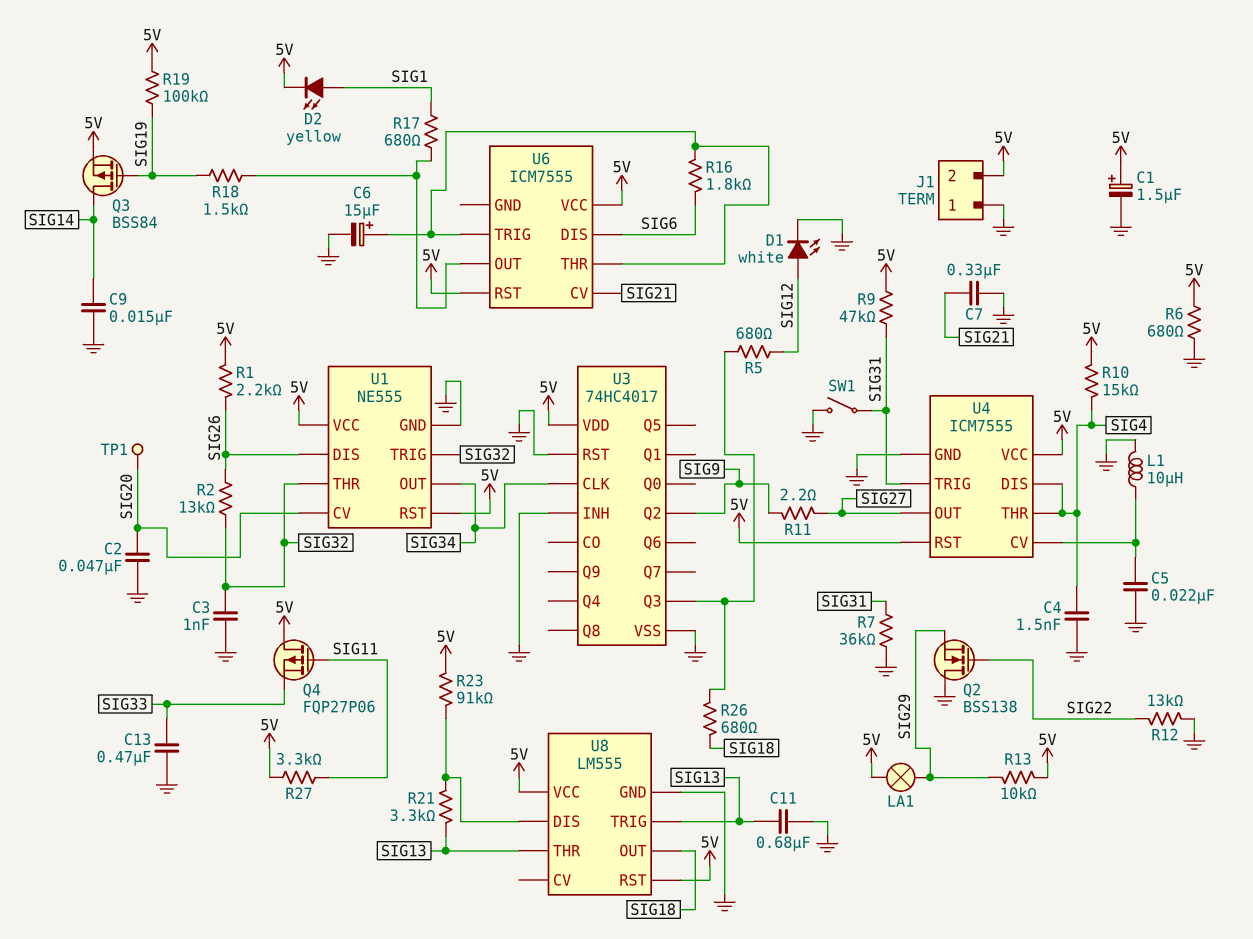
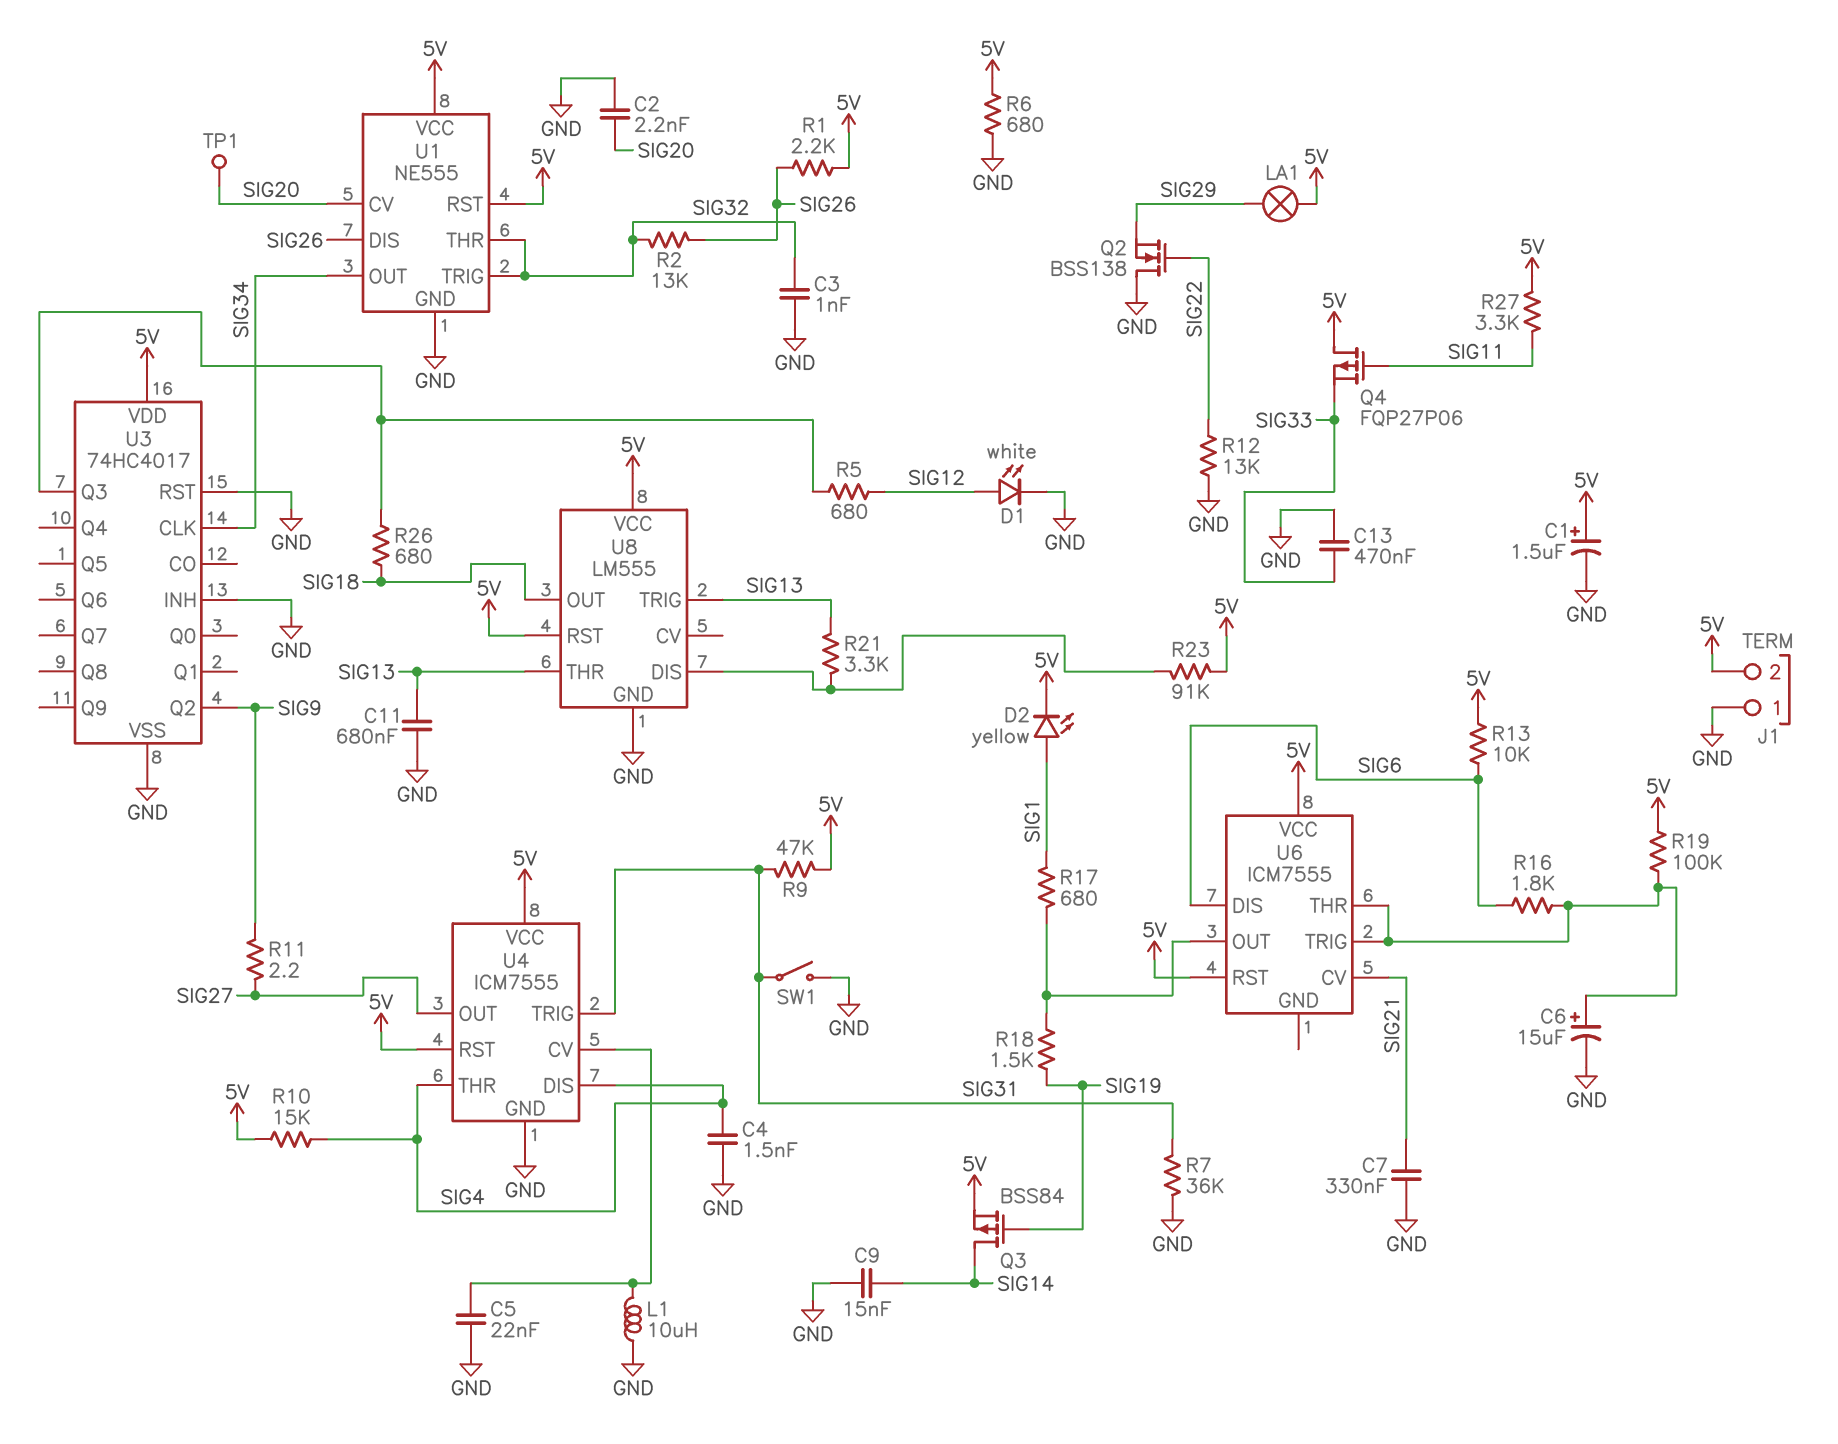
C2: 47nF (GND, SIG20) -> 2.2nF (GND, SIG20)
R13: 10k (5V, SIG29) -> 10k (5V, SIG6)
R19: 100k (5V, SIG19) -> 100k (5V, U6/THR)

